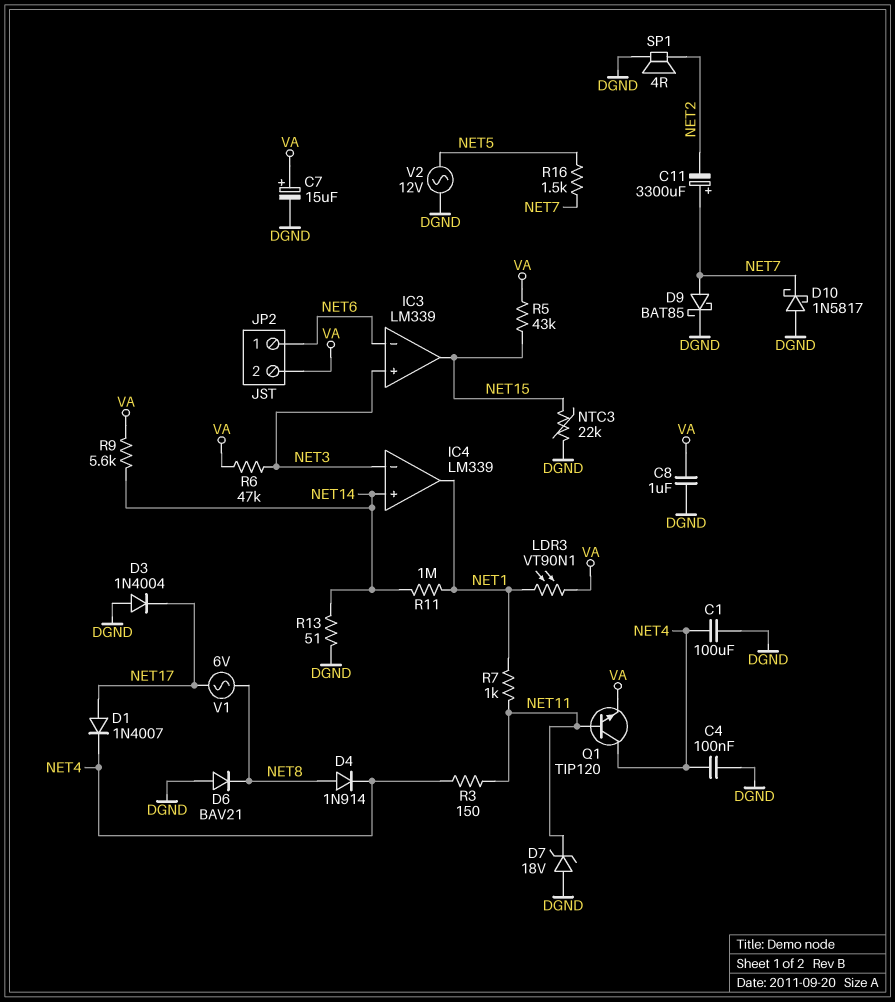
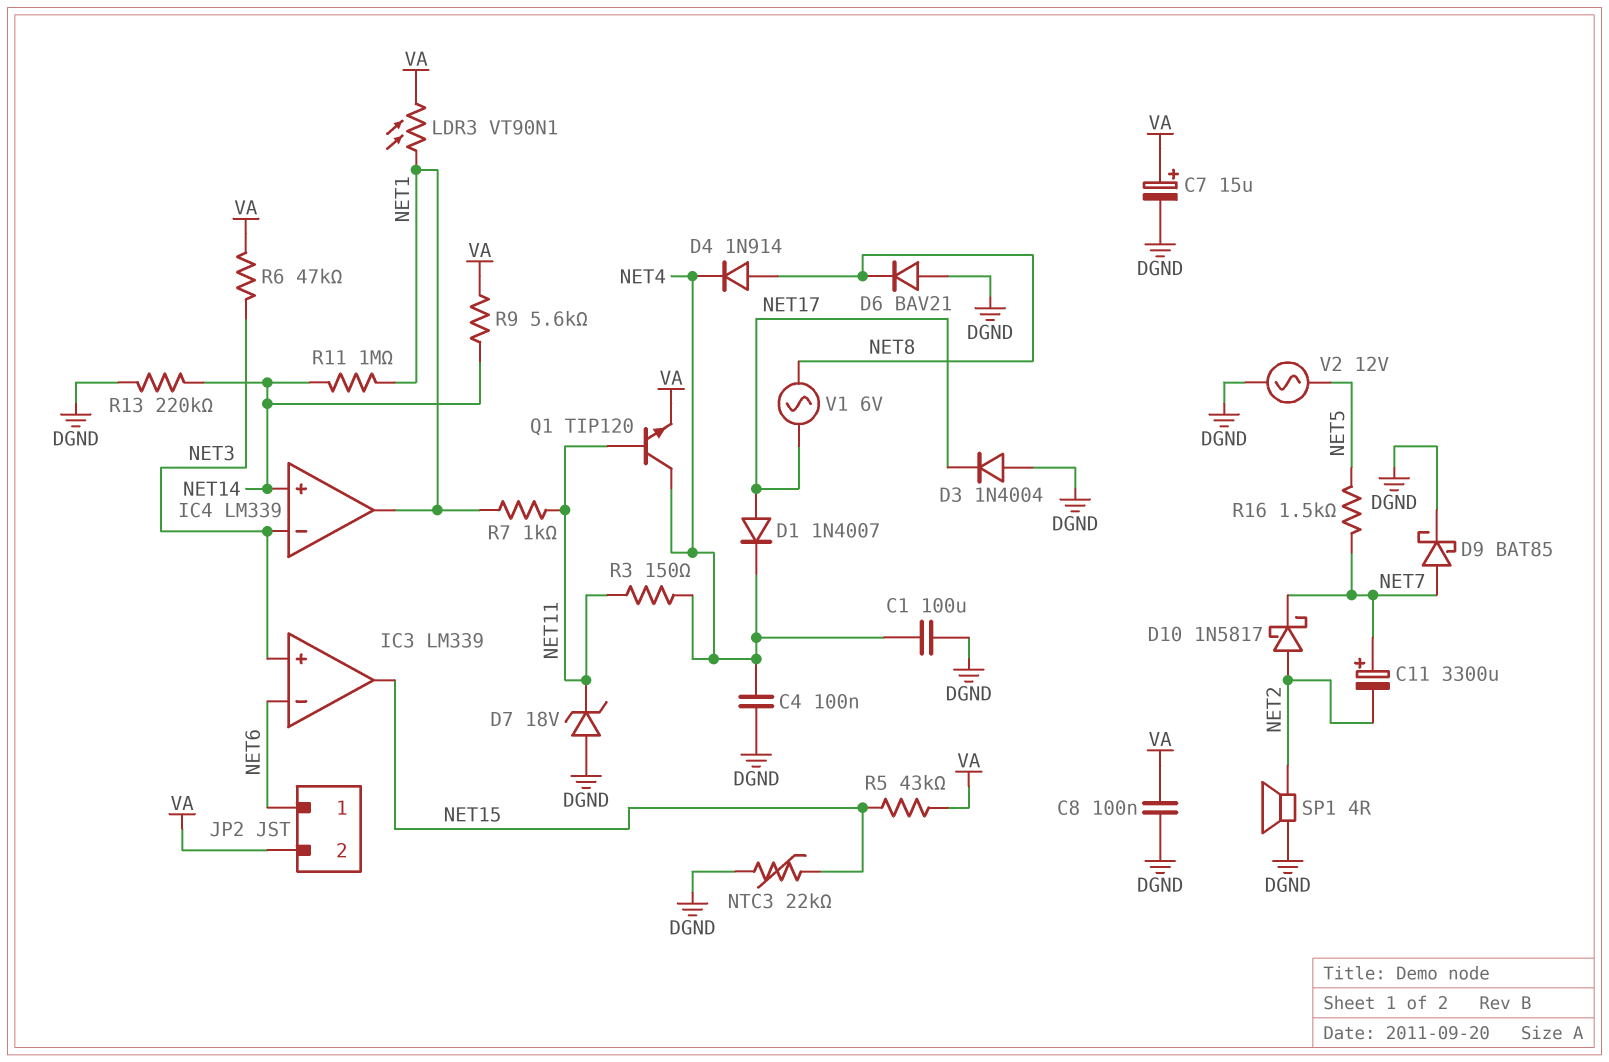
C8: 1uF (DGND, VA) -> 100nF (DGND, VA)
D10: schottky 1N5817 (A DGND, K NET7) -> schottky 1N5817 (A NET2, K NET7)
R13: 51 (DGND, NET14) -> 220k (DGND, NET14)

